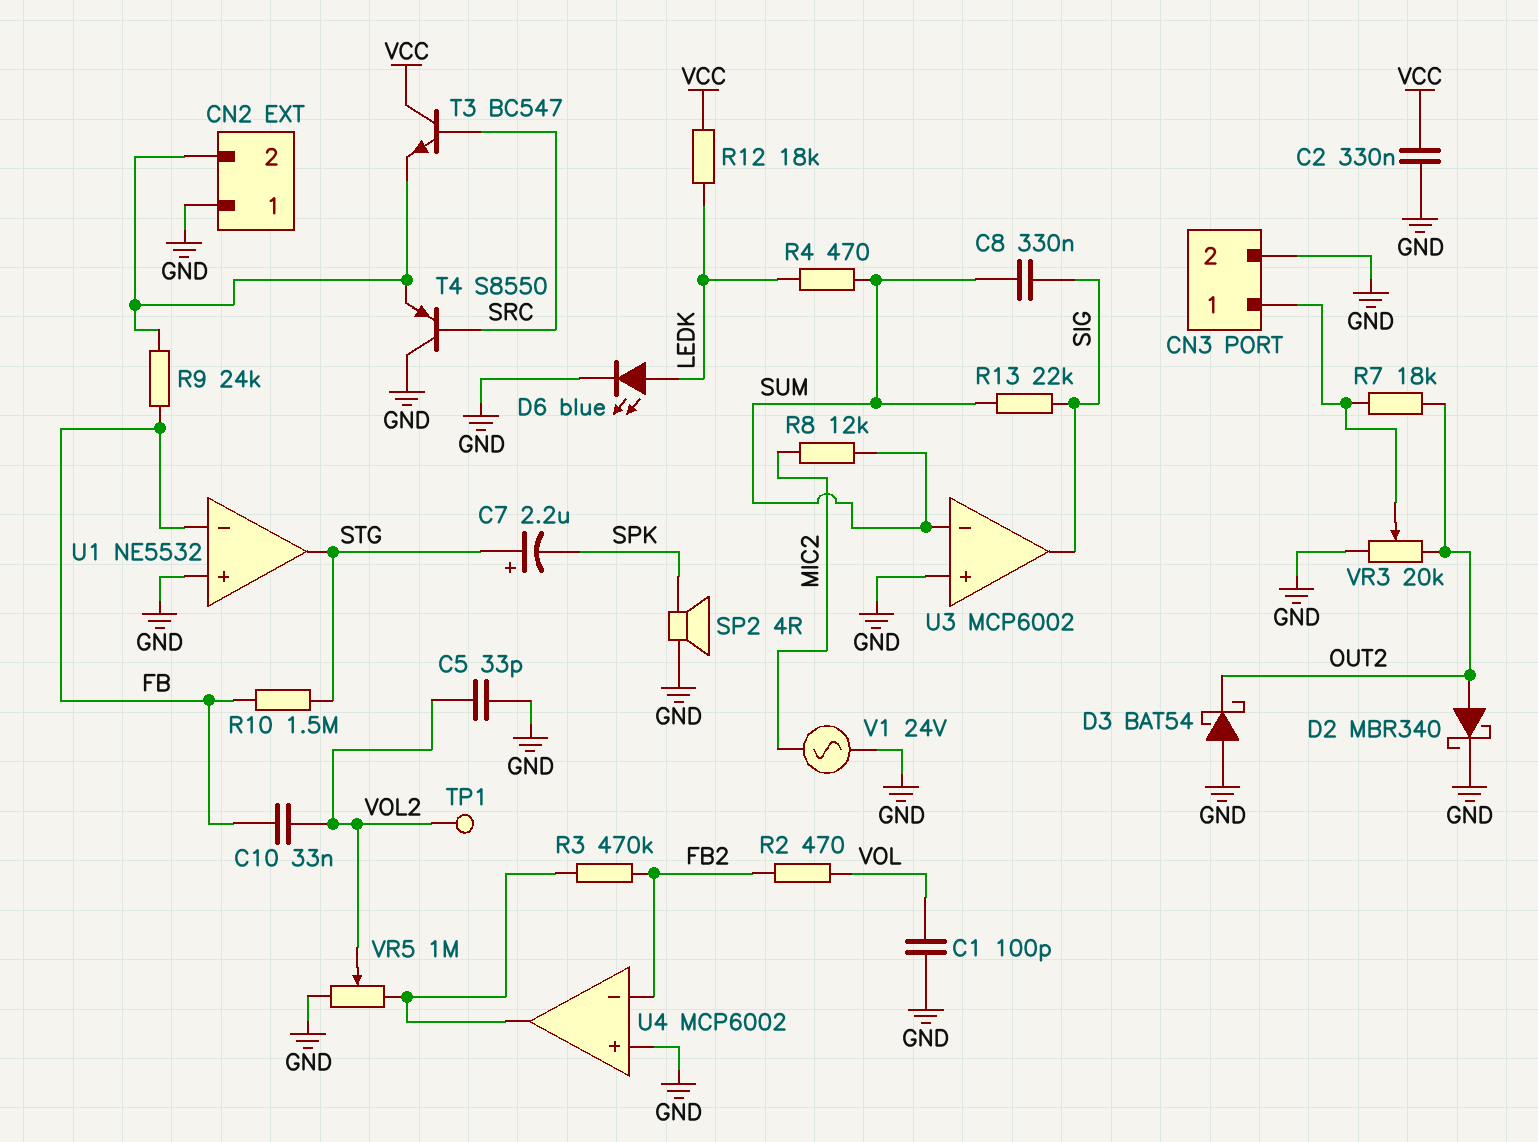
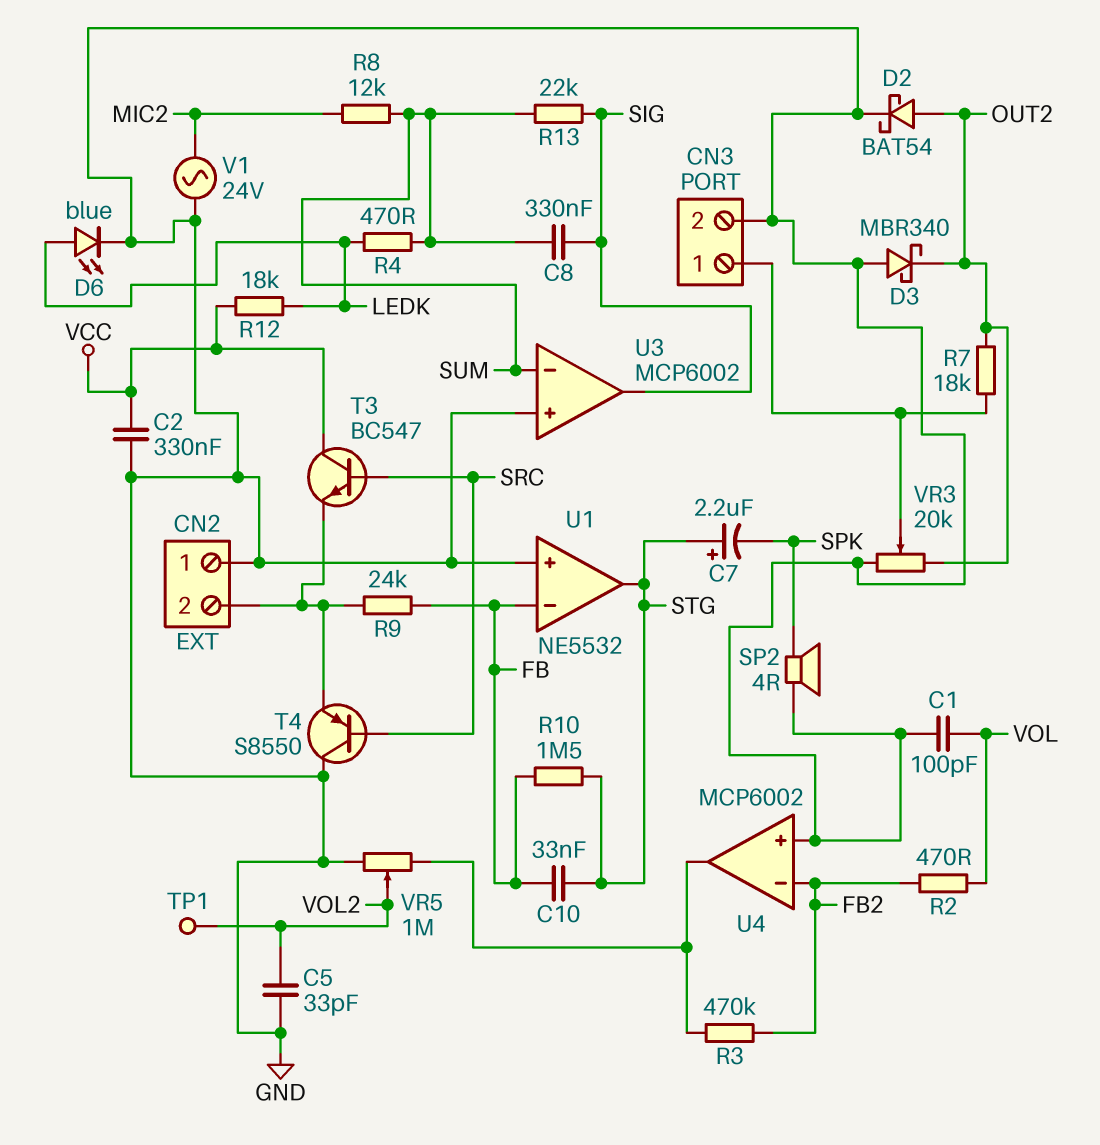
C10: 33nF (FB, VOL2) -> 33nF (FB, STG)
D2: schottky MBR340 (A OUT2, K GND) -> schottky BAT54 (A OUT2, K GND)
D3: schottky BAT54 (A GND, K OUT2) -> schottky MBR340 (A GND, K OUT2)

